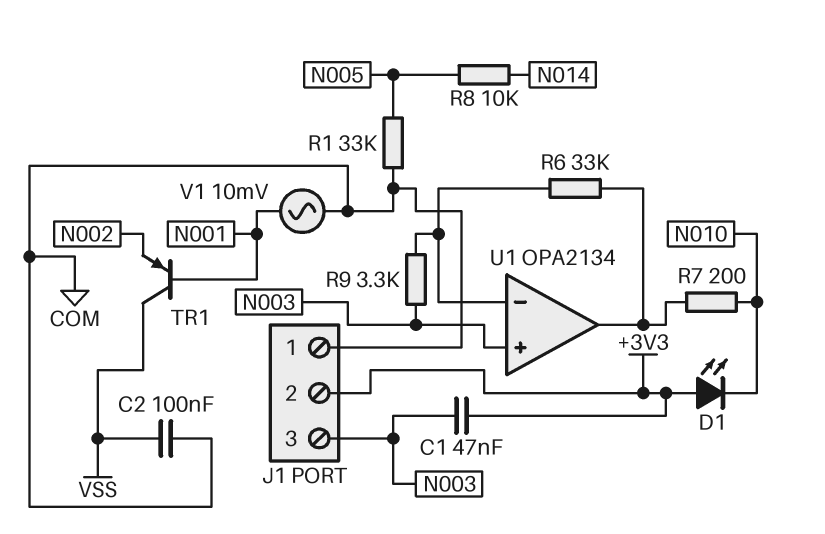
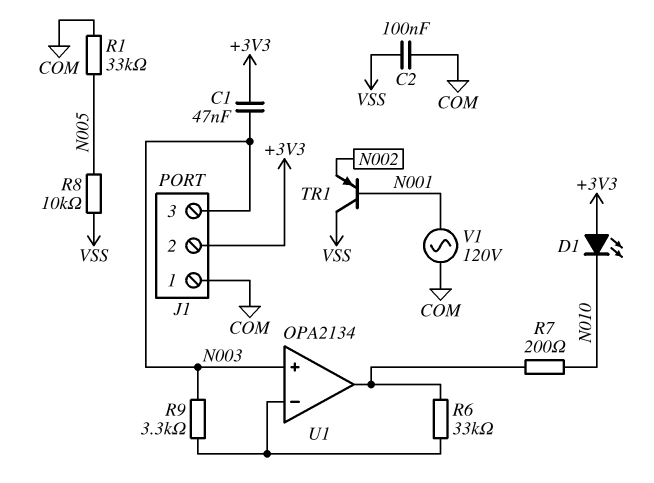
R8: 10k (N005, N014) -> 10k (N005, VSS)
V1: AC 10mV (COM, N001) -> AC 120V (COM, N001)

